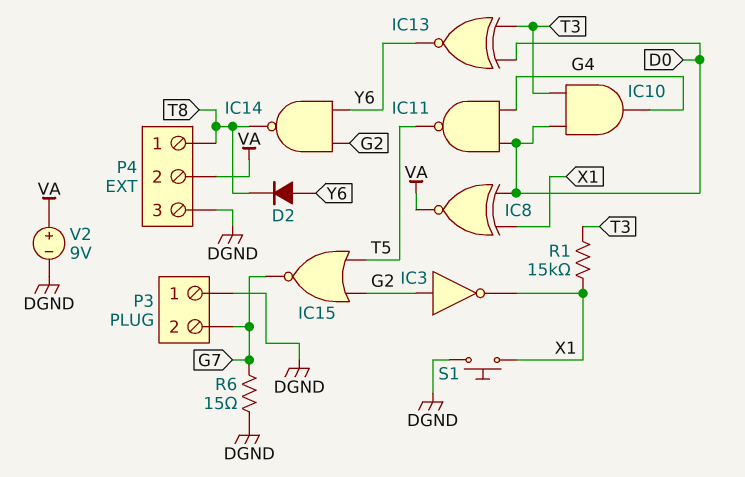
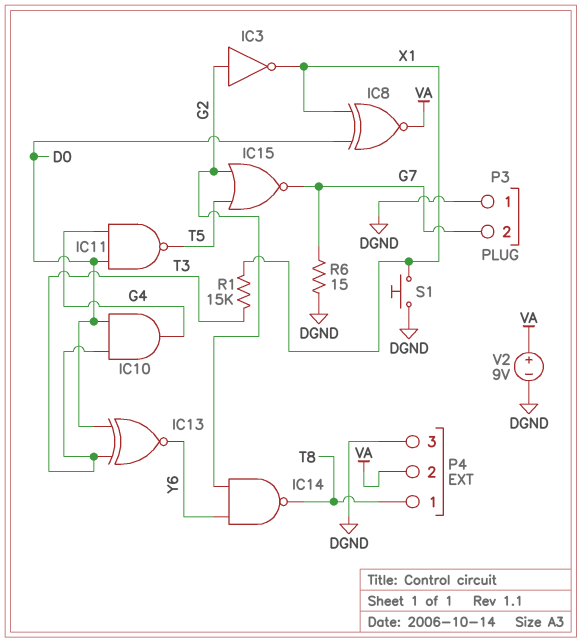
D2: diode (A Y6, K T8) -> none

